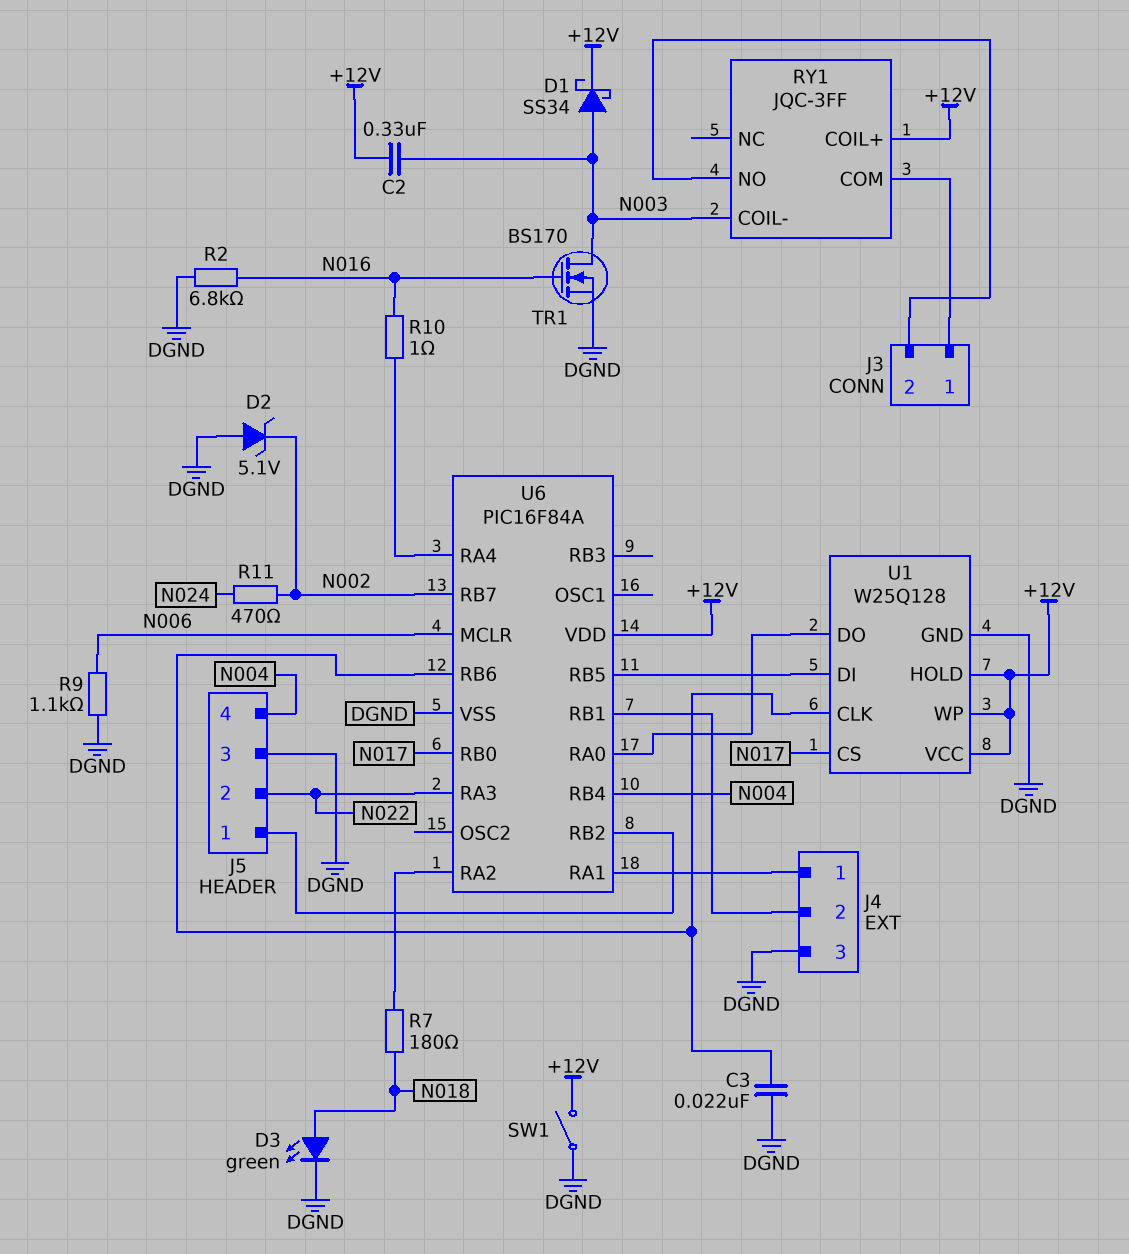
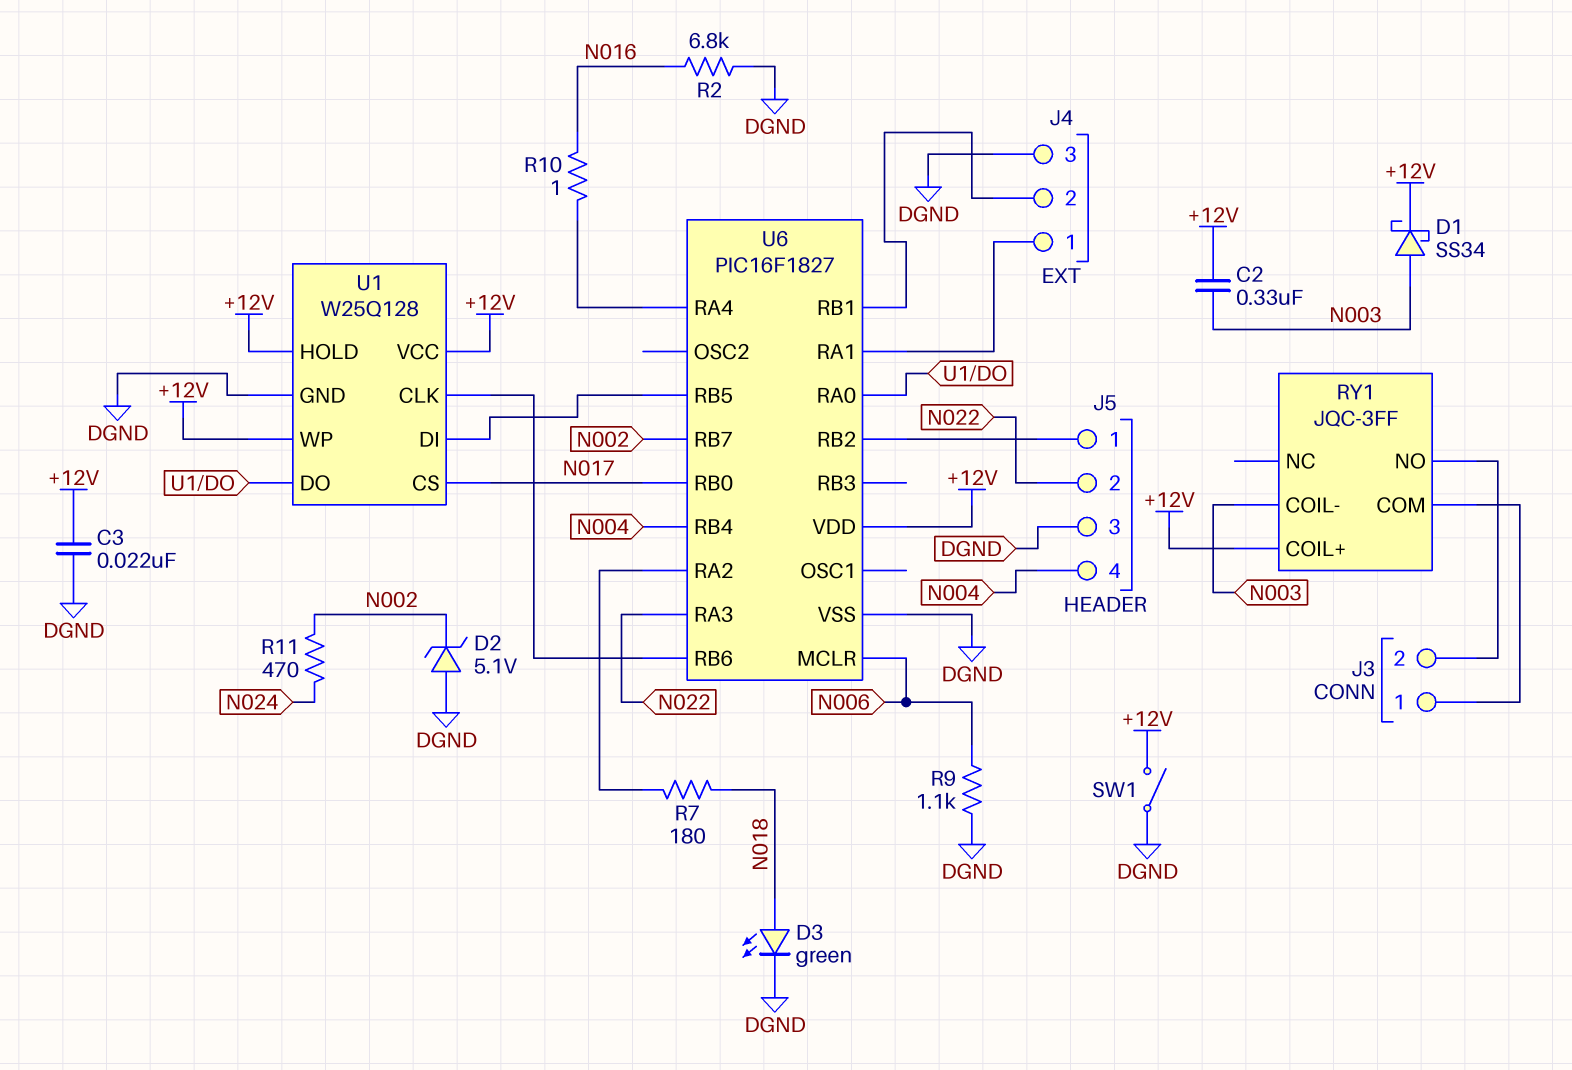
C3: 22nF (DGND, U1/CLK) -> 22nF (+12V, DGND)
TR1: NMOS BS170 (G N016, D N003, S DGND) -> none
U6: PIC16F84A -> PIC16F1827

